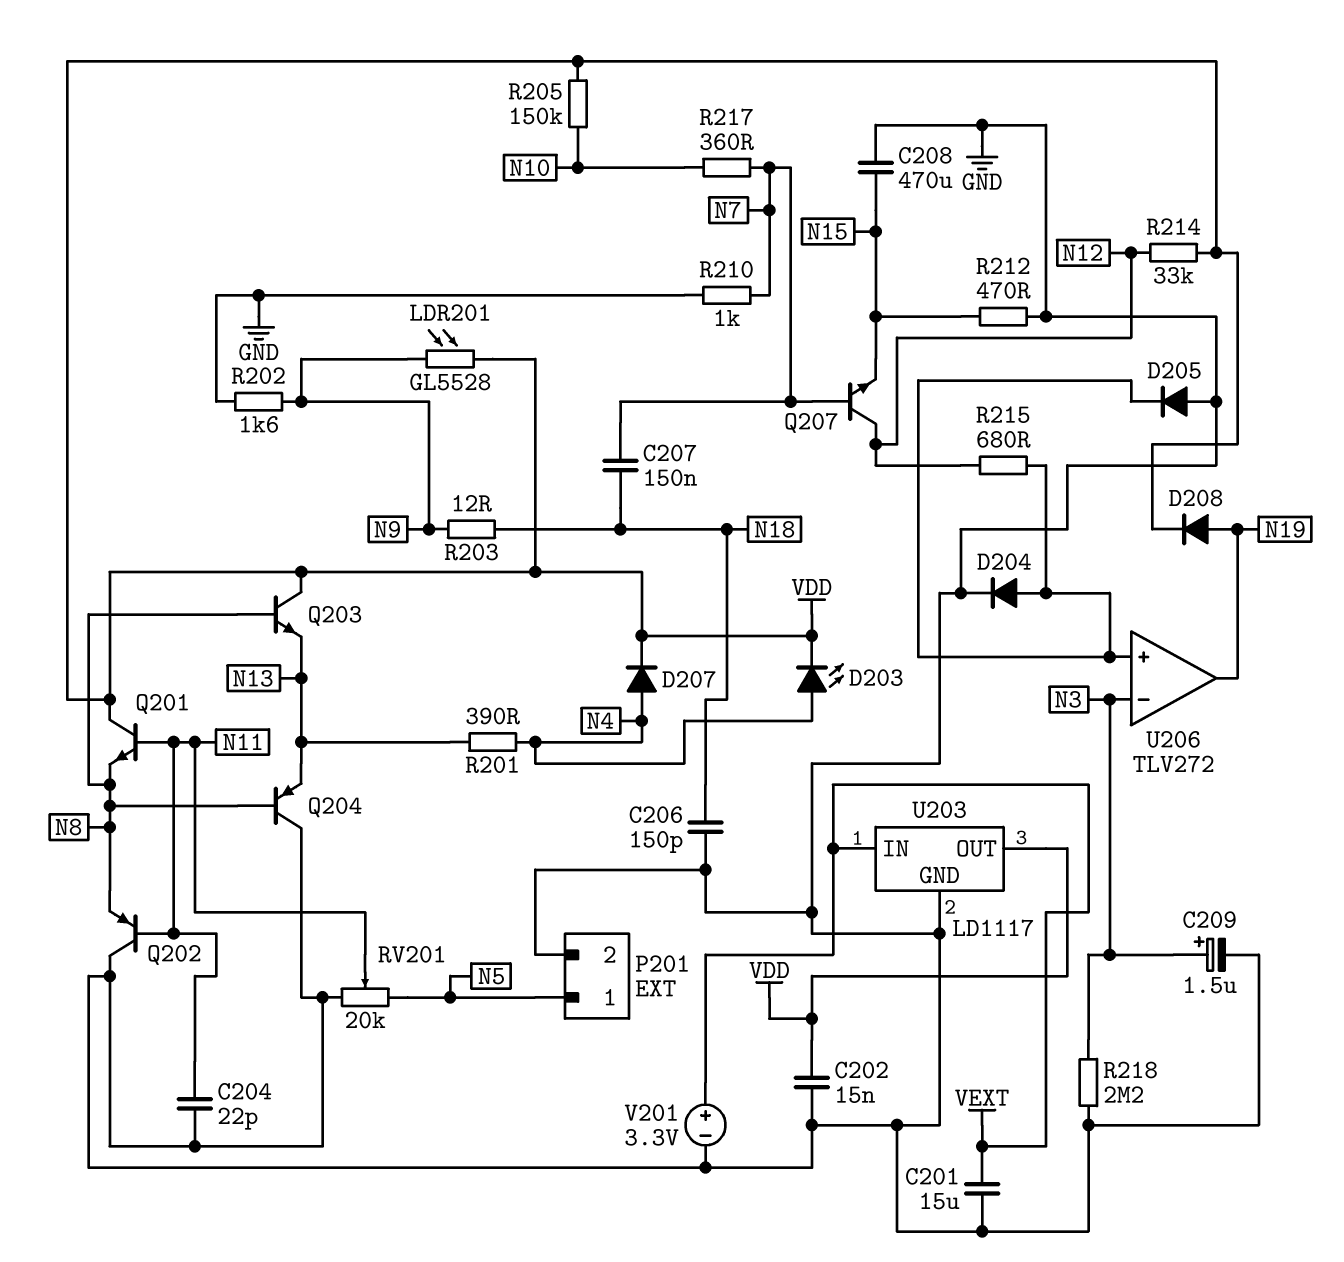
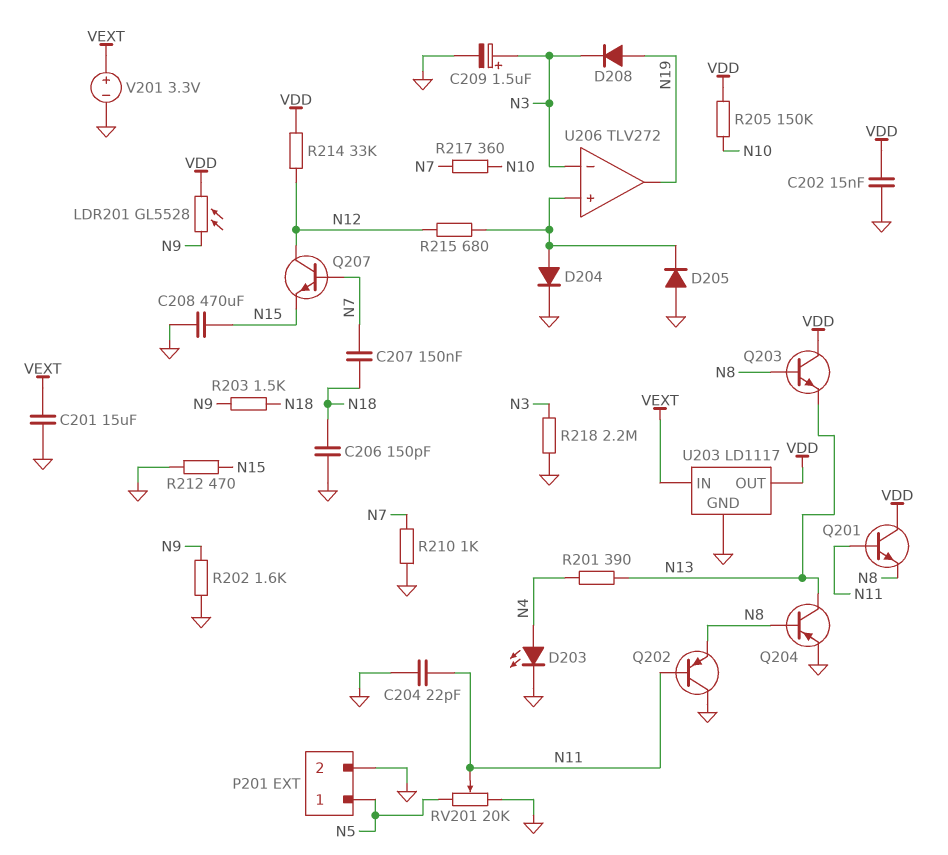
D203: LED (A N4, K VDD) -> LED (A N4, K GND)
D207: diode (A N4, K VDD) -> none
D208: diode (A N19, K VDD) -> diode (A N19, K N3)
Q204: PNP (B N8, C GND, E N13) -> PNP (B N8, C N13, E GND)
R203: 12 (N9, N18) -> 1.5k (N9, N18)

